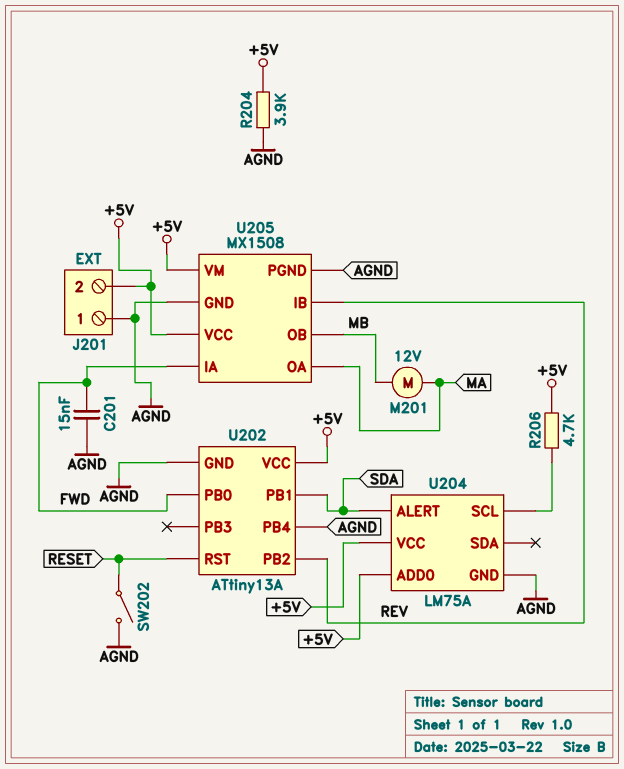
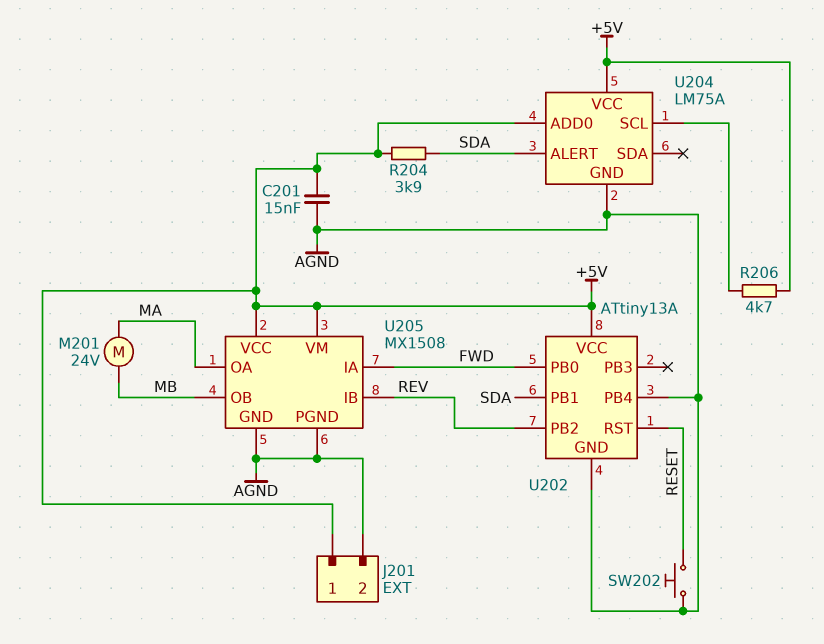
C201: 15nF (AGND, FWD) -> 15nF (+5V, AGND)
J201 pin 1: AGND -> +5V
J201 pin 2: +5V -> AGND
M201: motor 12V (MA, MB) -> motor 24V (MA, MB)
R204: 3.9k (+5V, AGND) -> 3.9k (+5V, SDA)
SW202: switch (AGND, RESET) -> button (AGND, RESET)

